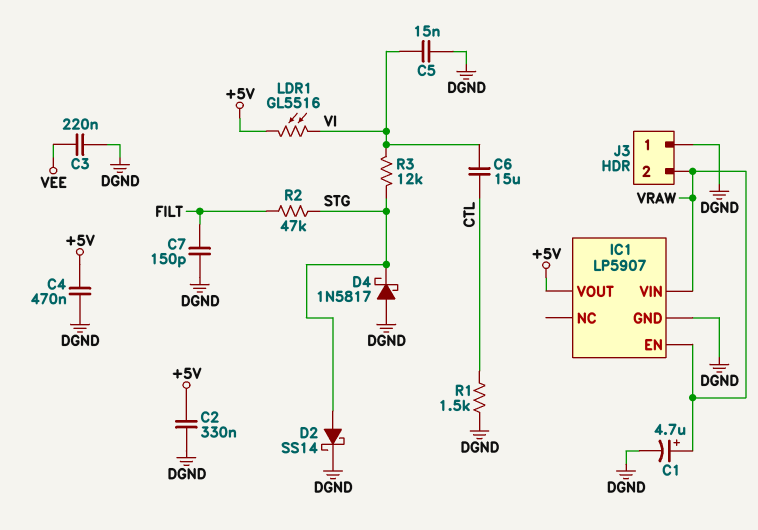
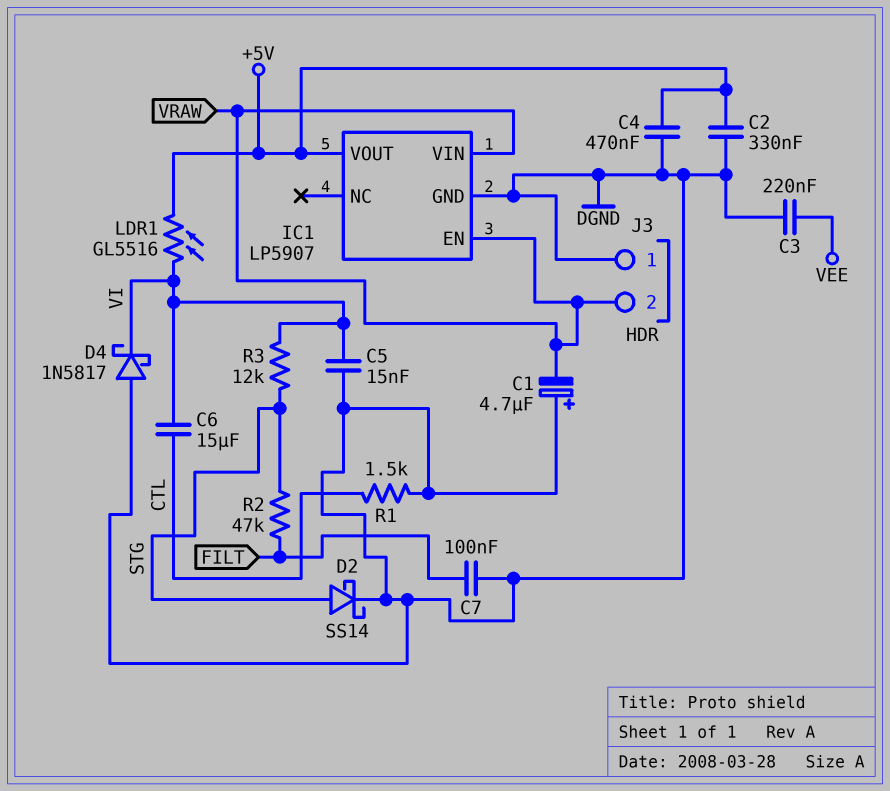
C1: 4.7uF (plus VRAW, minus DGND) -> 4.7uF (plus DGND, minus VRAW)
C7: 150pF (DGND, FILT) -> 100nF (DGND, FILT)
D4: schottky 1N5817 (A DGND, K STG) -> schottky 1N5817 (A DGND, K VI)

